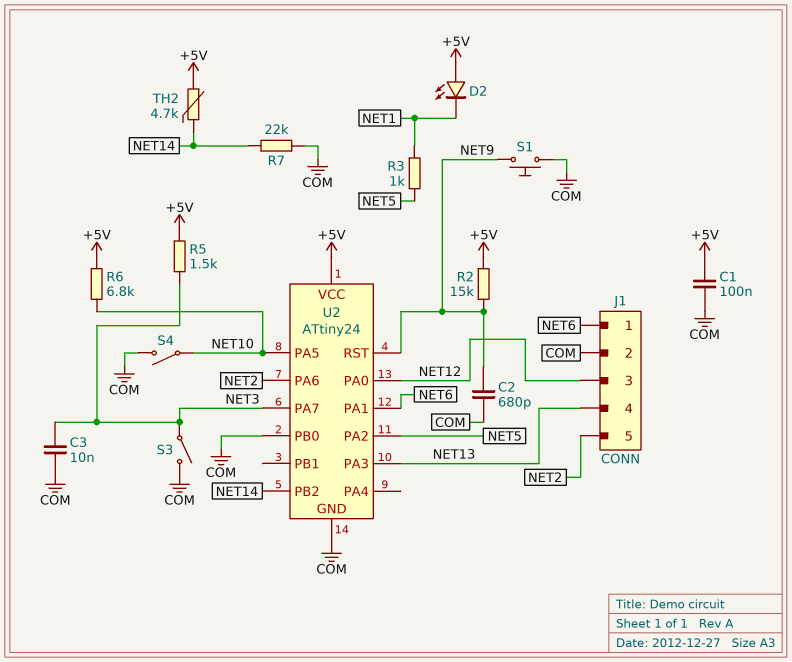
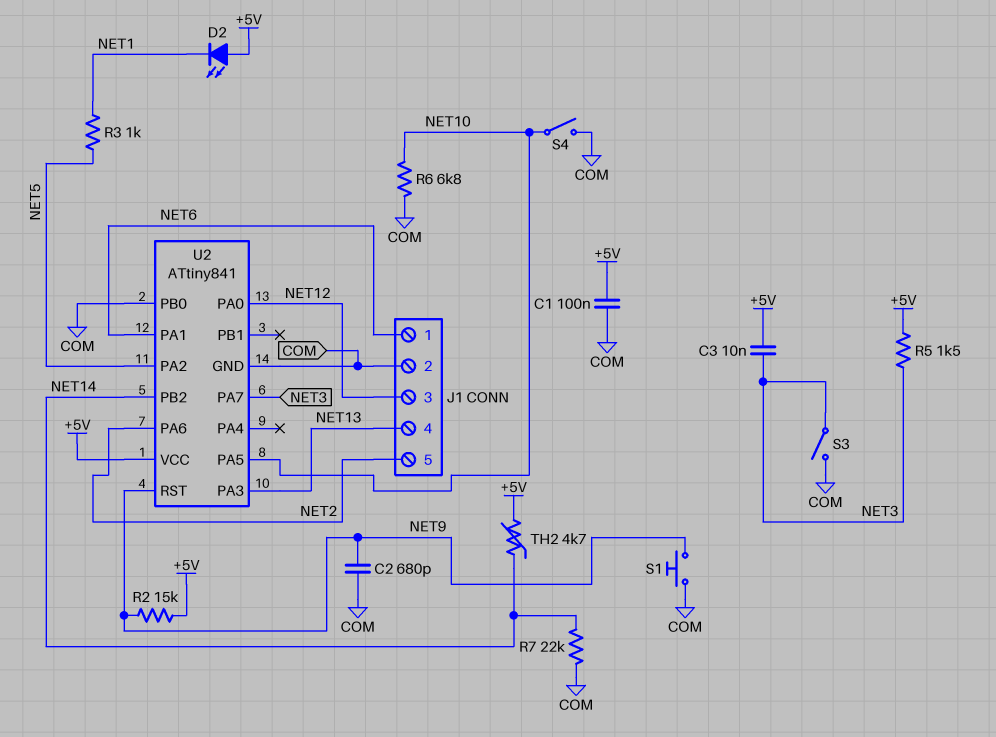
C3: 10nF (COM, NET3) -> 10nF (+5V, NET3)
R6: 6.8k (+5V, NET10) -> 6.8k (COM, NET10)
U2: ATtiny24 -> ATtiny841

